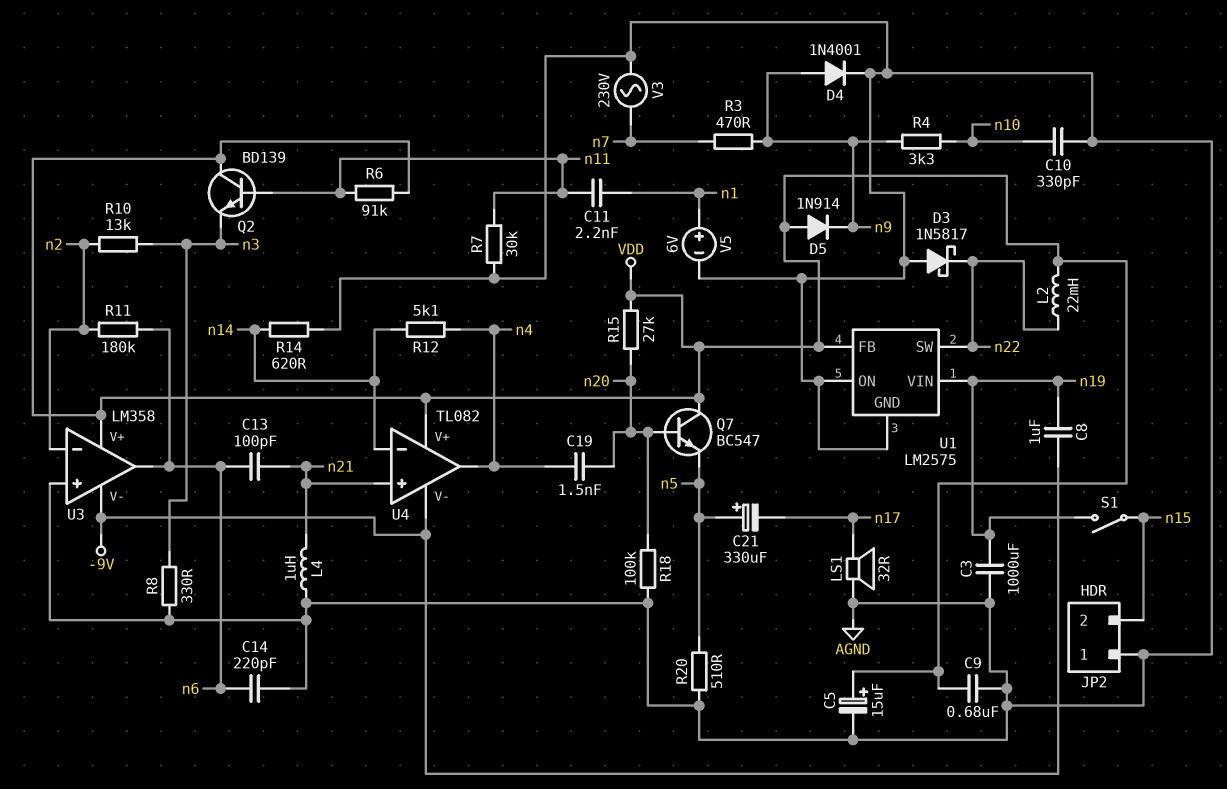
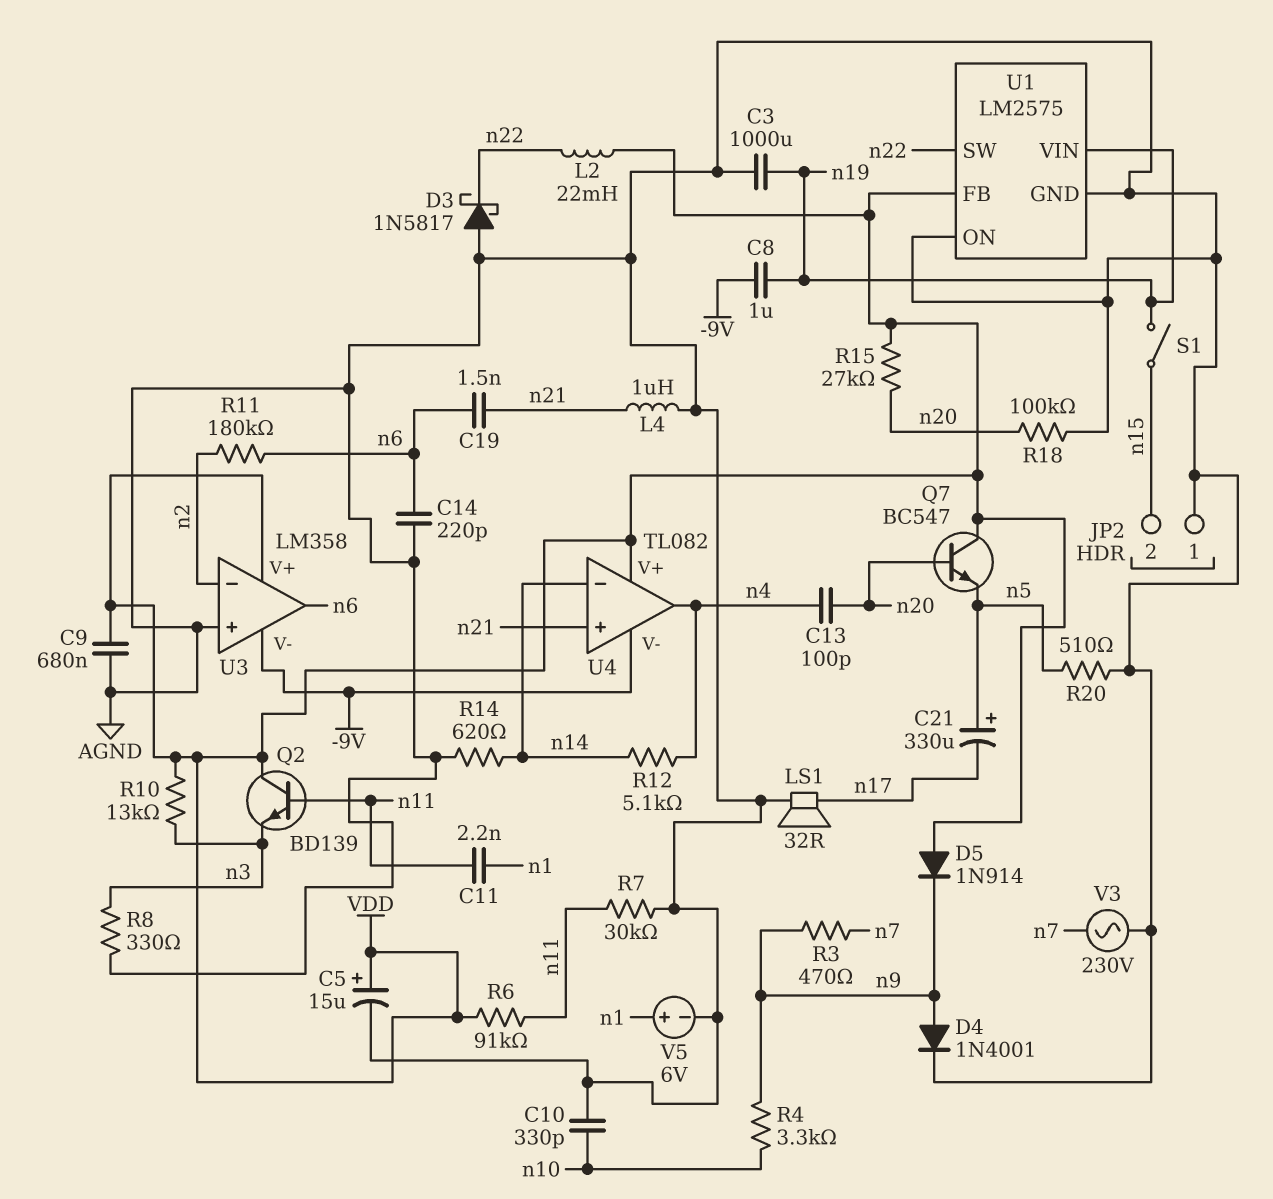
C13: 100pF (n6, n21) -> 100pF (n4, n20)
C19: 1.5nF (n4, n20) -> 1.5nF (n6, n21)
R10: 13k (n2, n3) -> 13k (VDD, n3)

